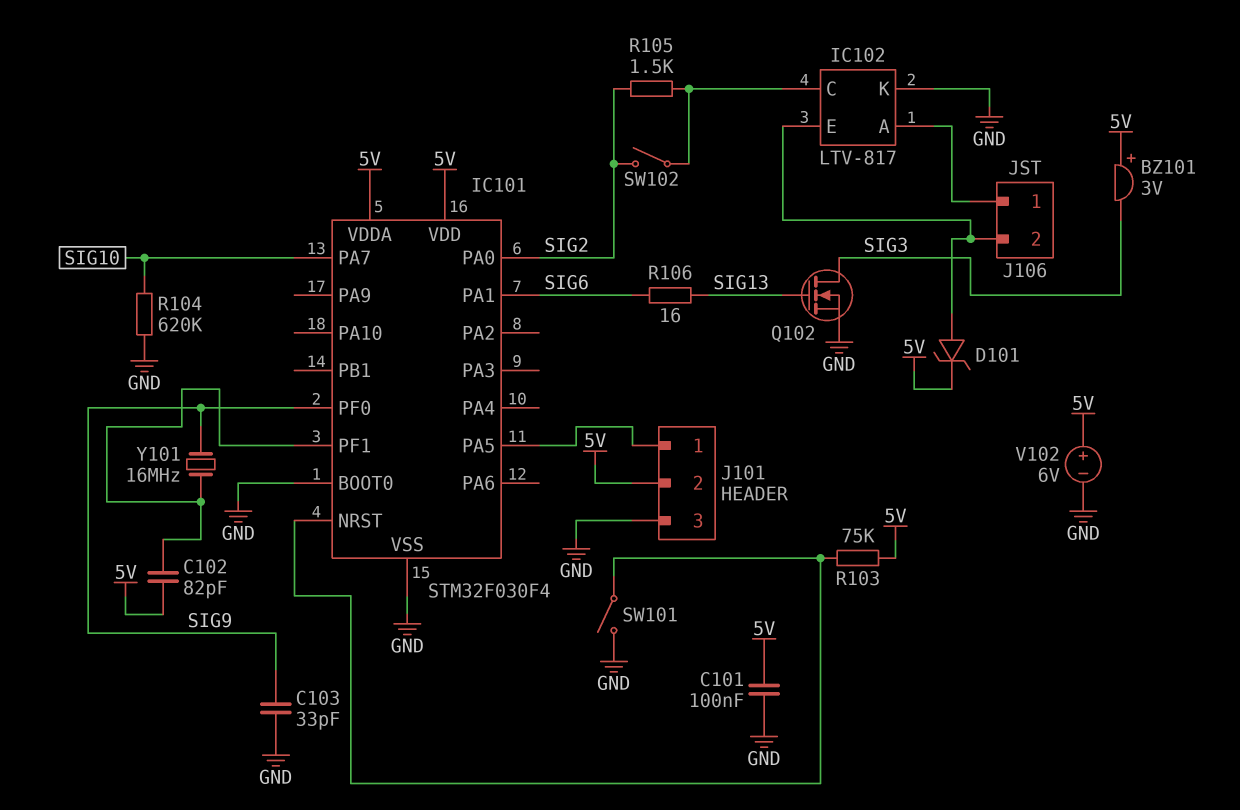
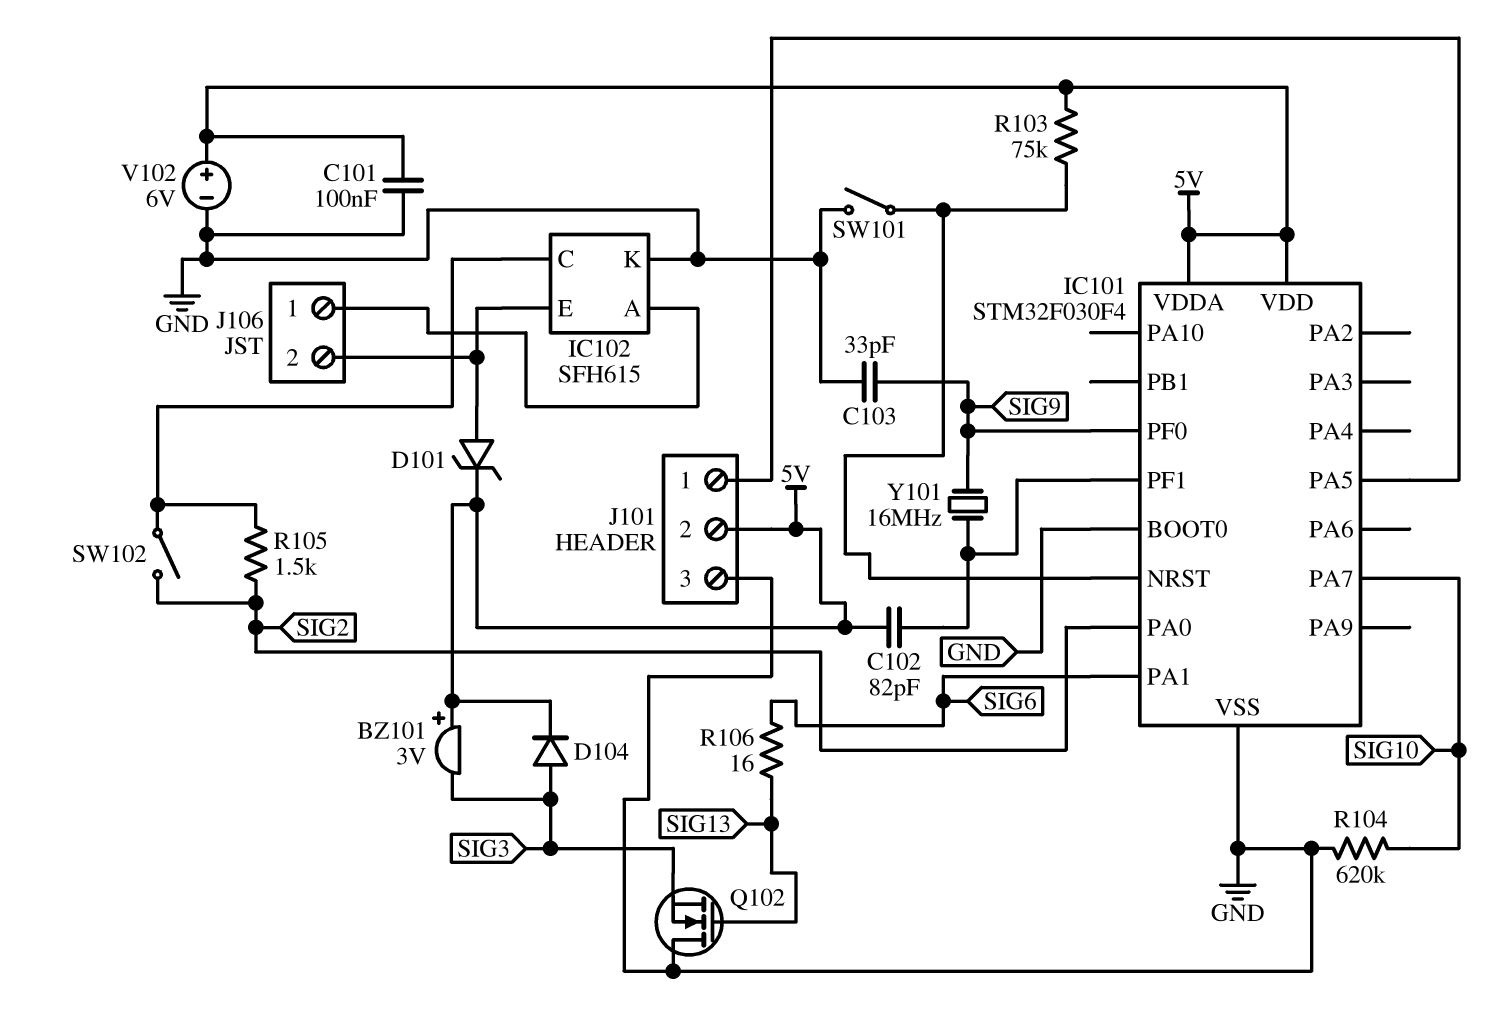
D104: none -> diode (A SIG3, K 5V)
IC102: LTV-817 -> SFH615
Q102: NMOS (G SIG13, D SIG3, S GND) -> NMOS (G SIG13, D GND, S SIG3)

